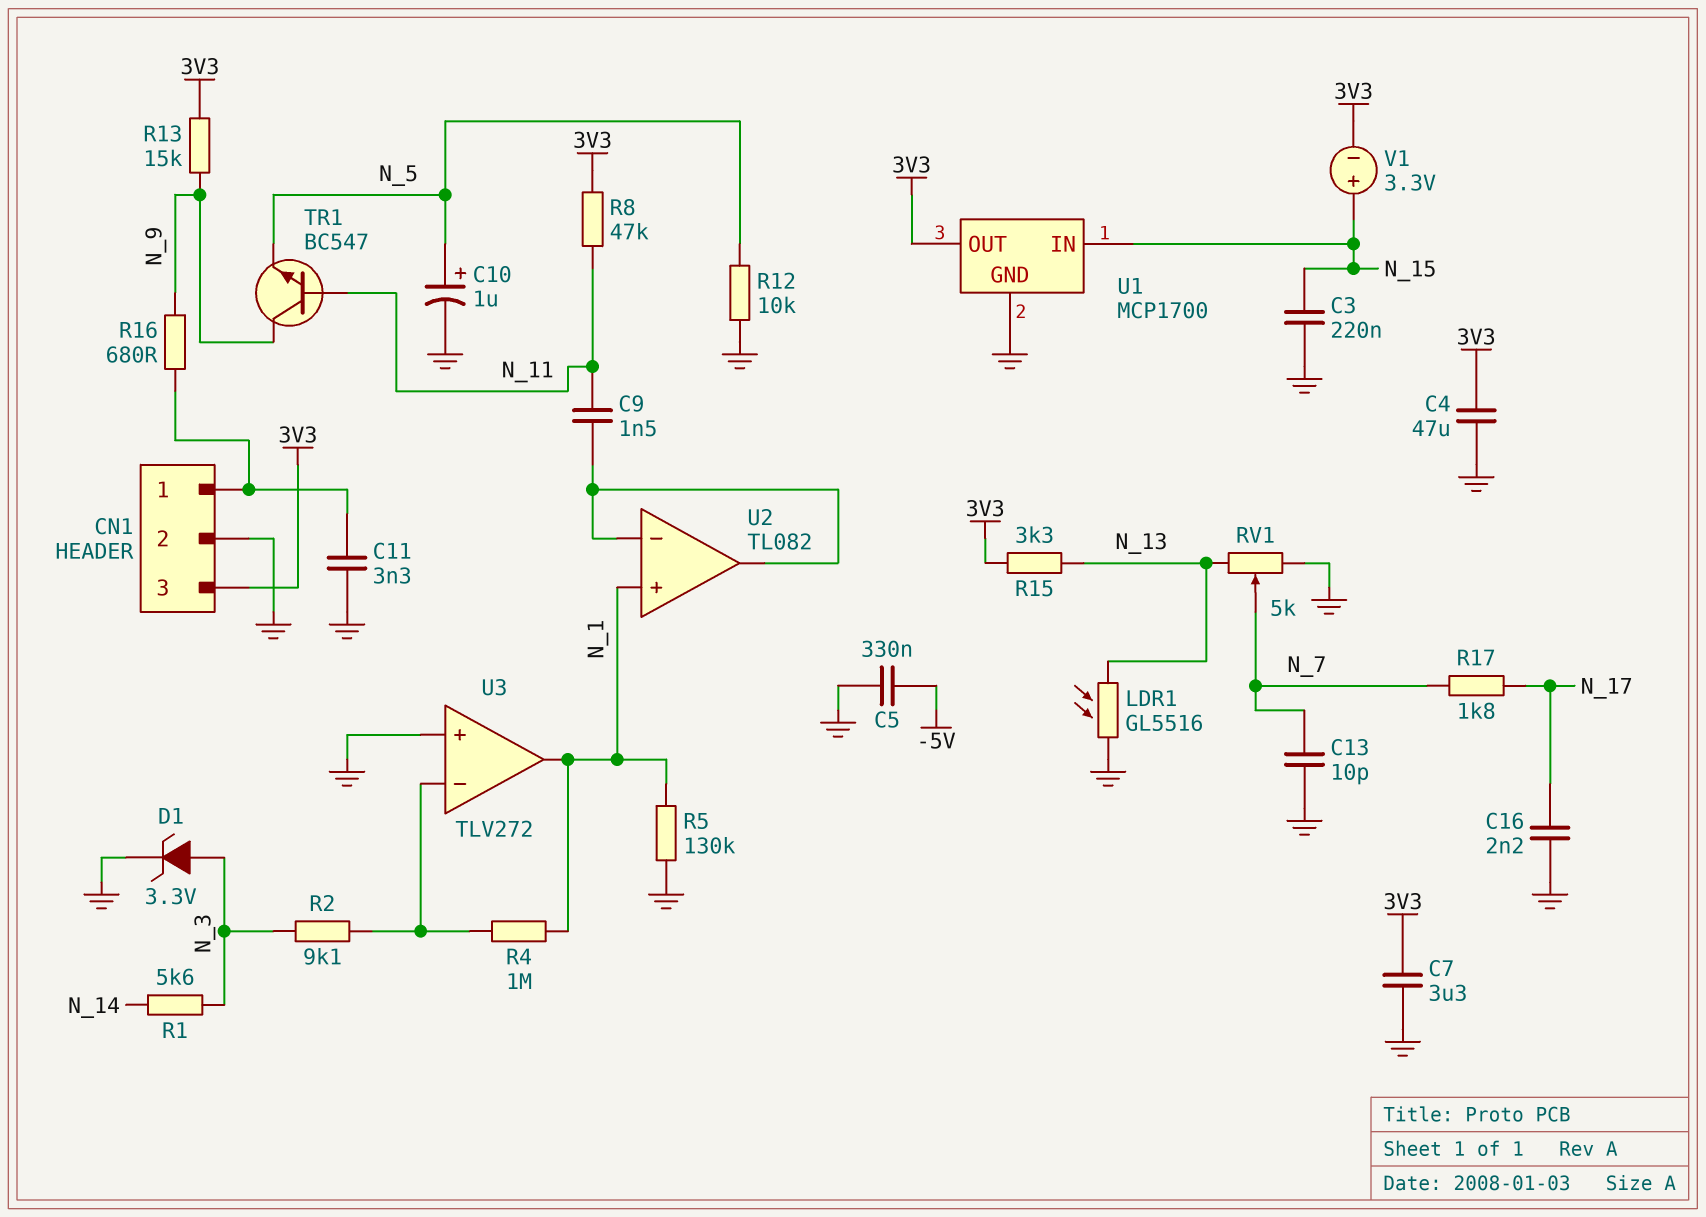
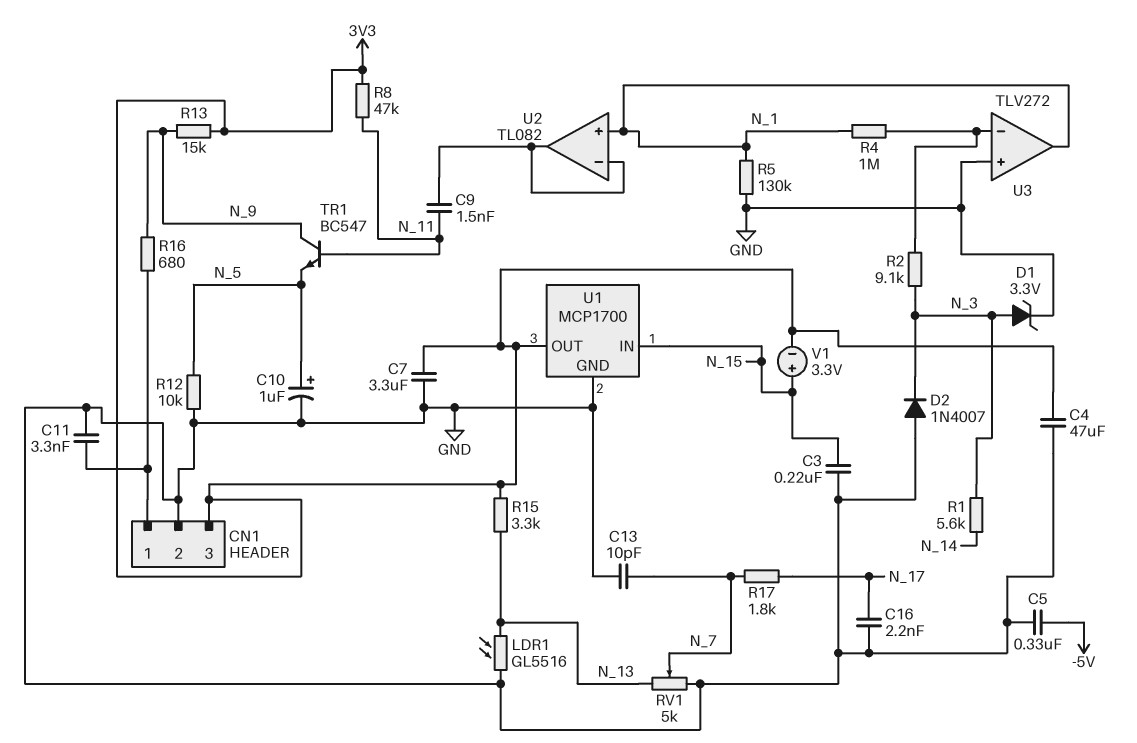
D2: none -> diode 1N4007 (A GND, K N_3)

